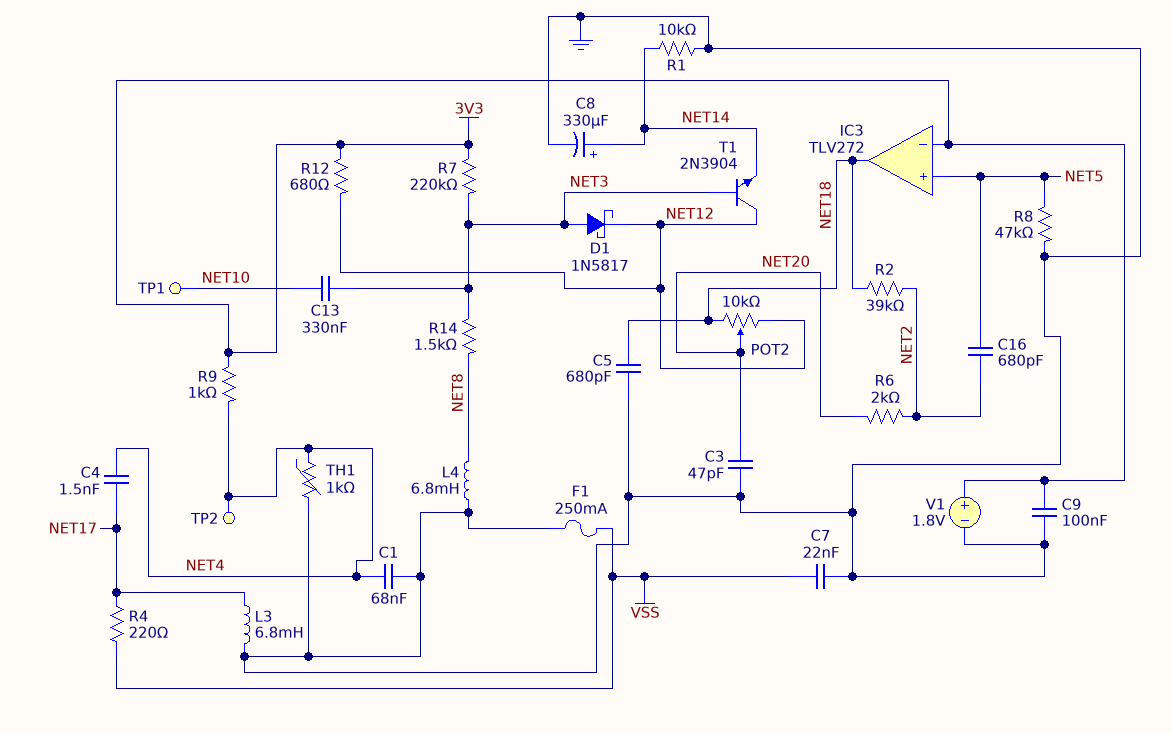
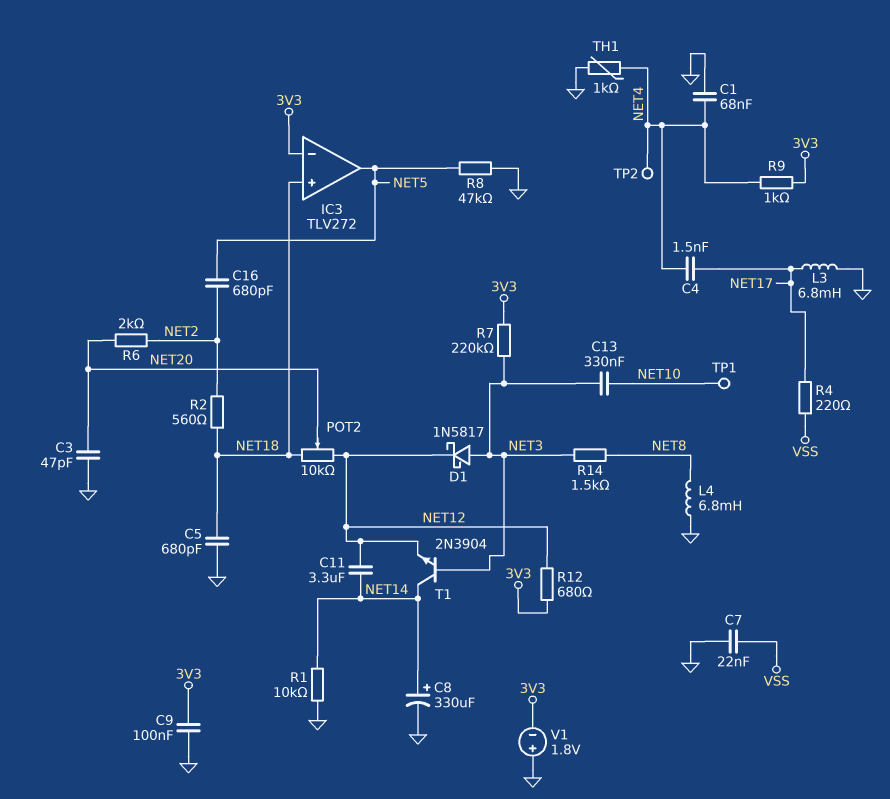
C11: none -> 3.3uF (NET12, NET14)
F1: 250mA (GND, VSS) -> none
IC3 pin in+: NET5 -> NET18
IC3 pin out: NET18 -> NET5
R2: 39k (NET2, NET18) -> 560 (NET2, NET18)
T1: NPN 2N3904 (B NET3, C NET12, E NET14) -> NPN 2N3904 (B NET3, C NET14, E NET12)
V1: 1.8V (plus 3V3, minus GND) -> 1.8V (plus GND, minus 3V3)

